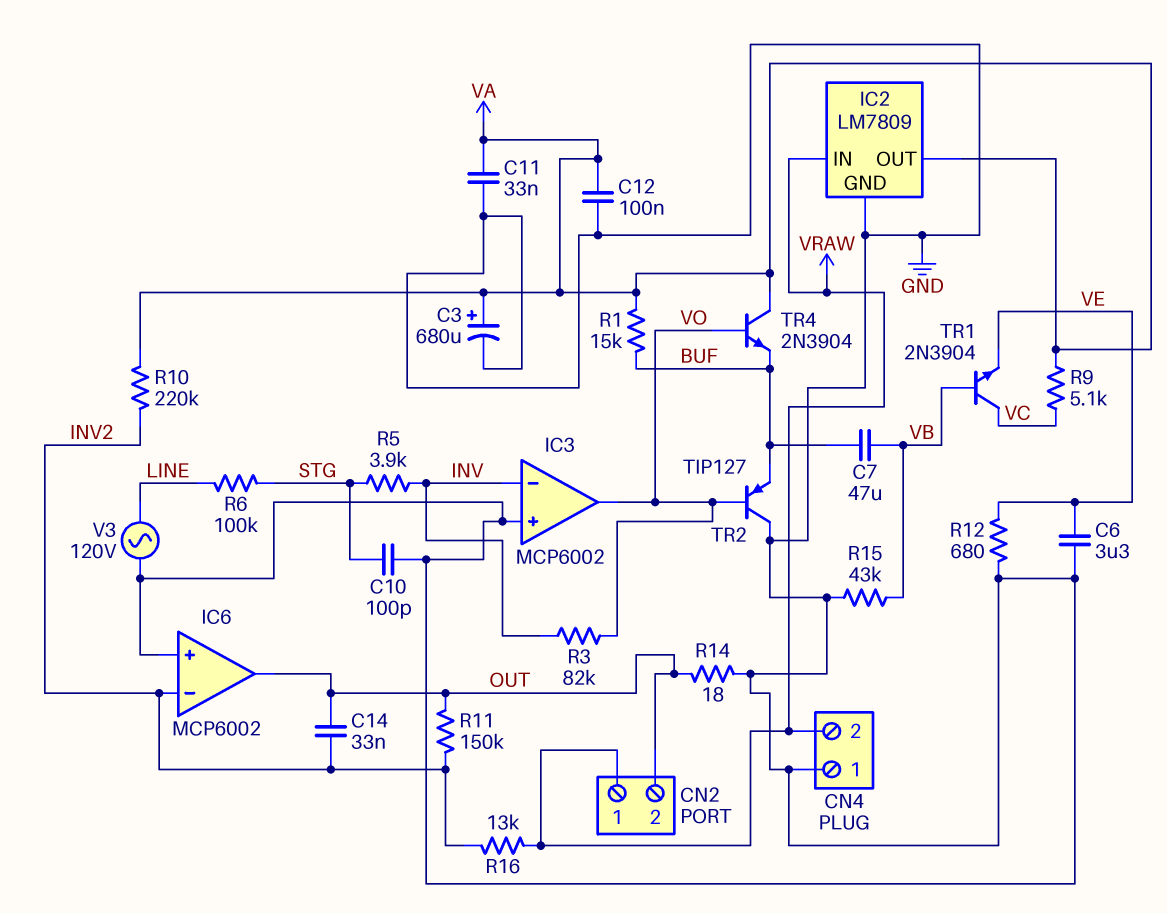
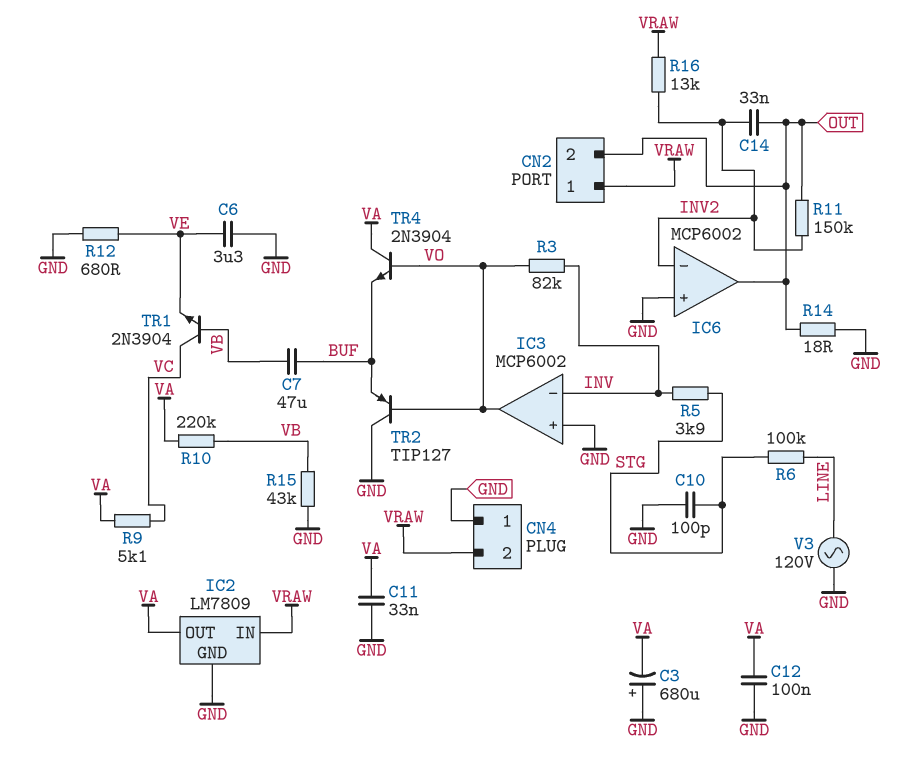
C3: 680uF (plus VA, minus GND) -> 680uF (plus GND, minus VA)
R1: 15k (BUF, VA) -> none
R10: 220k (INV2, VA) -> 220k (VA, VB)

